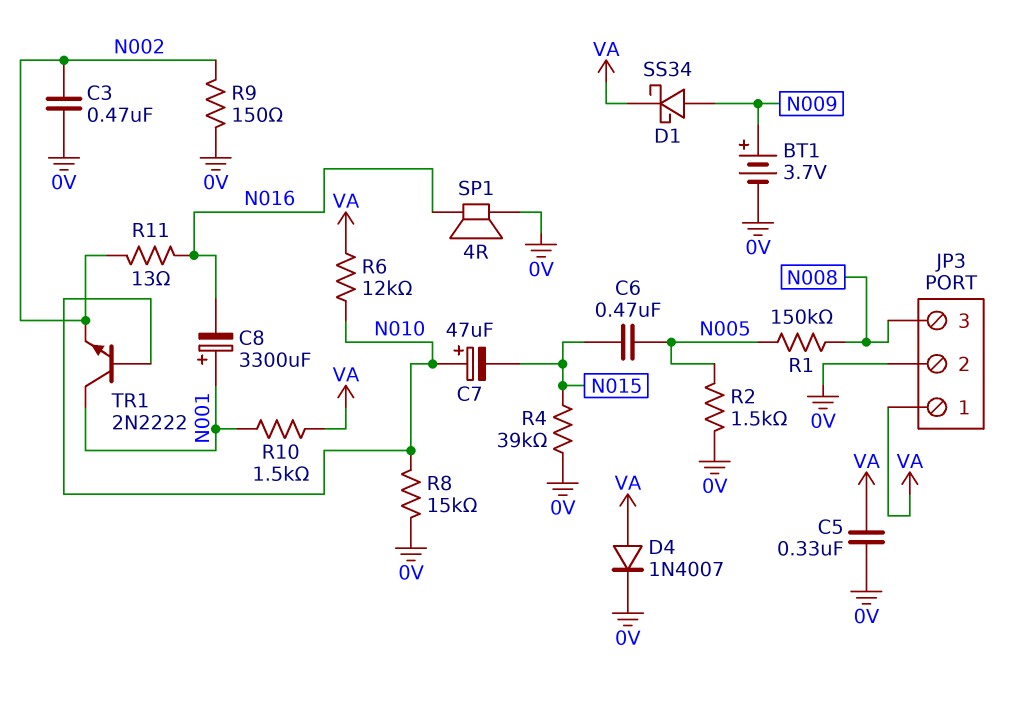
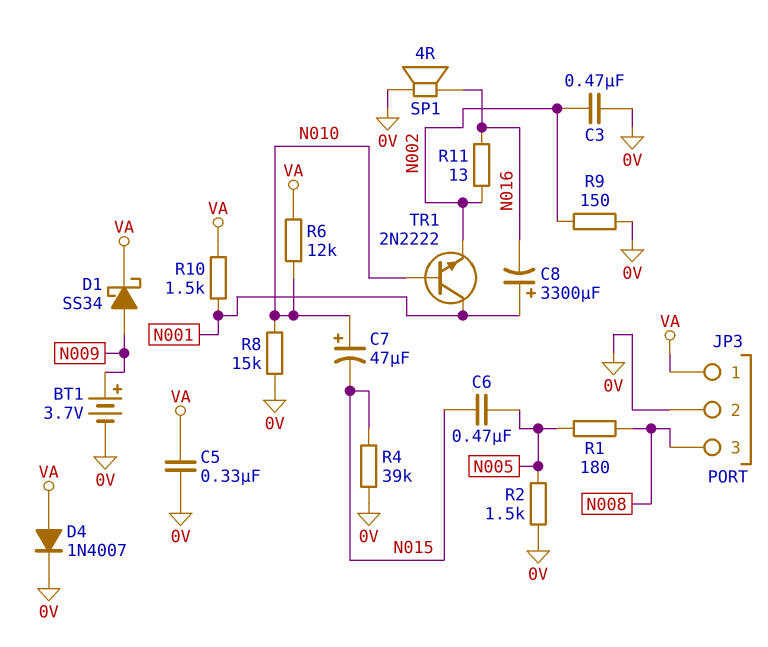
R1: 150k (N005, N008) -> 180 (N005, N008)

